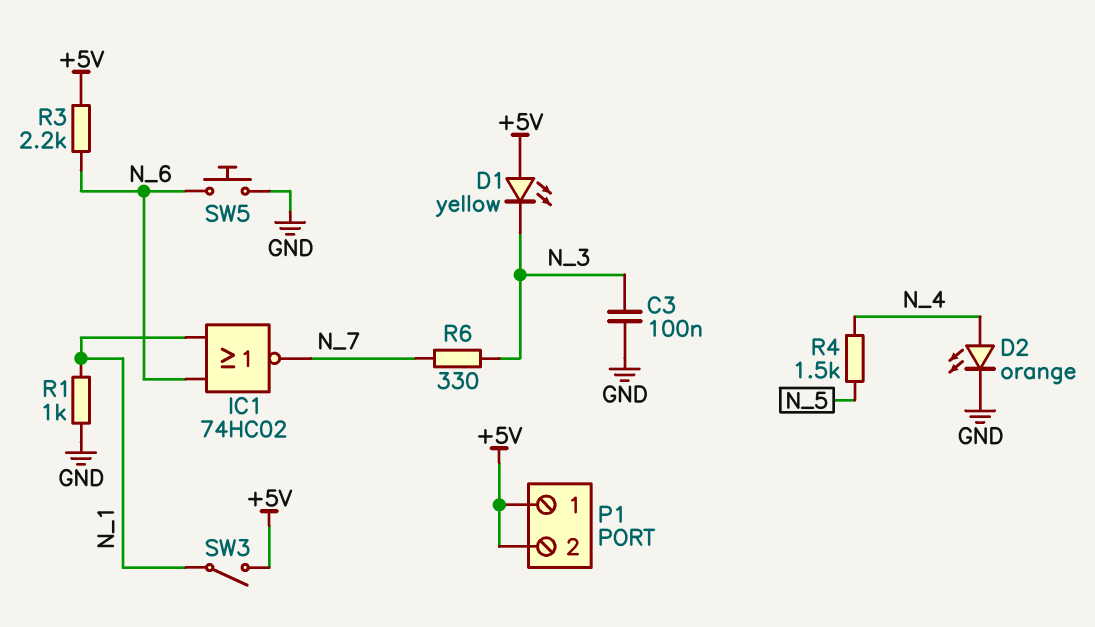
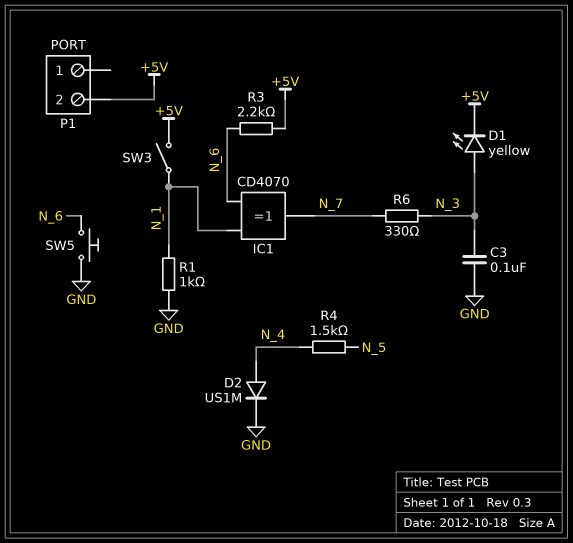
D1: LED yellow (A +5V, K N_3) -> LED yellow (A N_3, K +5V)
D2: LED orange (A N_4, K GND) -> diode US1M (A N_4, K GND)
IC1: NOR 74HC02 (in N_1, in N_6, out N_7) -> XOR CD4070 (in N_1, in N_6, out N_7)
P1 pin 1: +5V -> none

